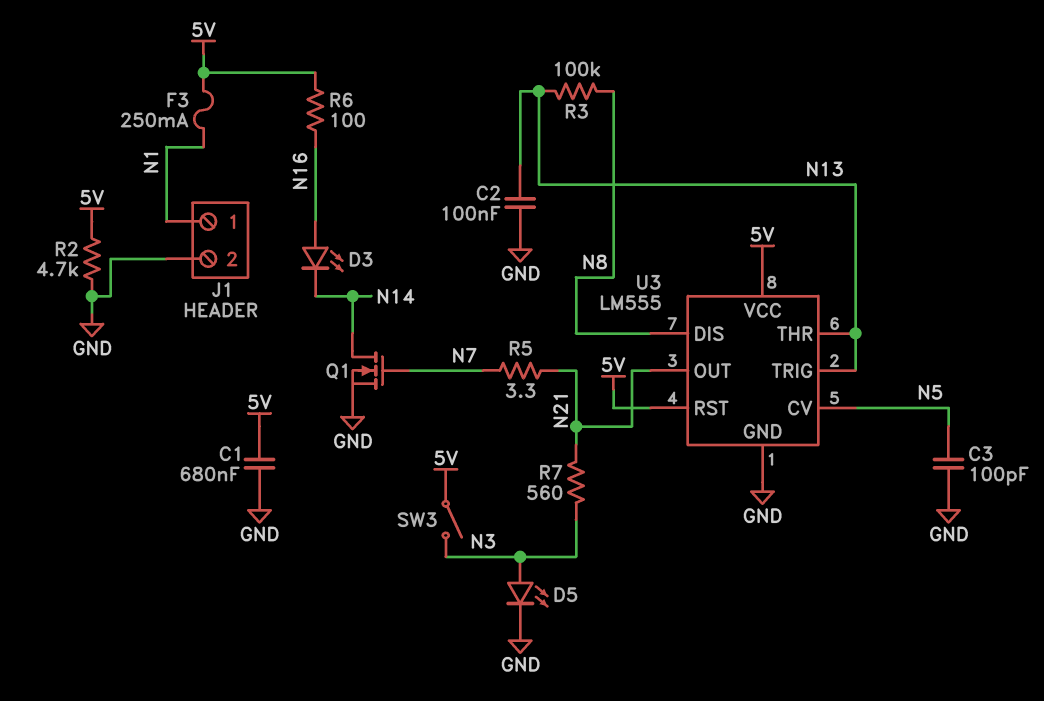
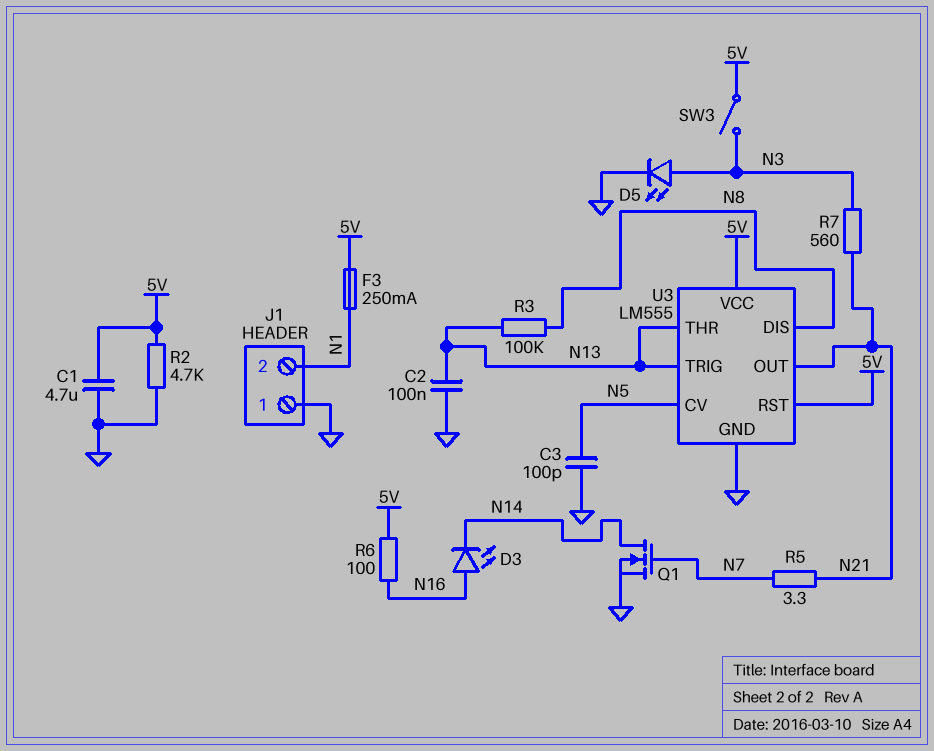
C1: 680nF (5V, GND) -> 4.7uF (5V, GND)
J1 pin 1: N1 -> GND
J1 pin 2: GND -> N1

